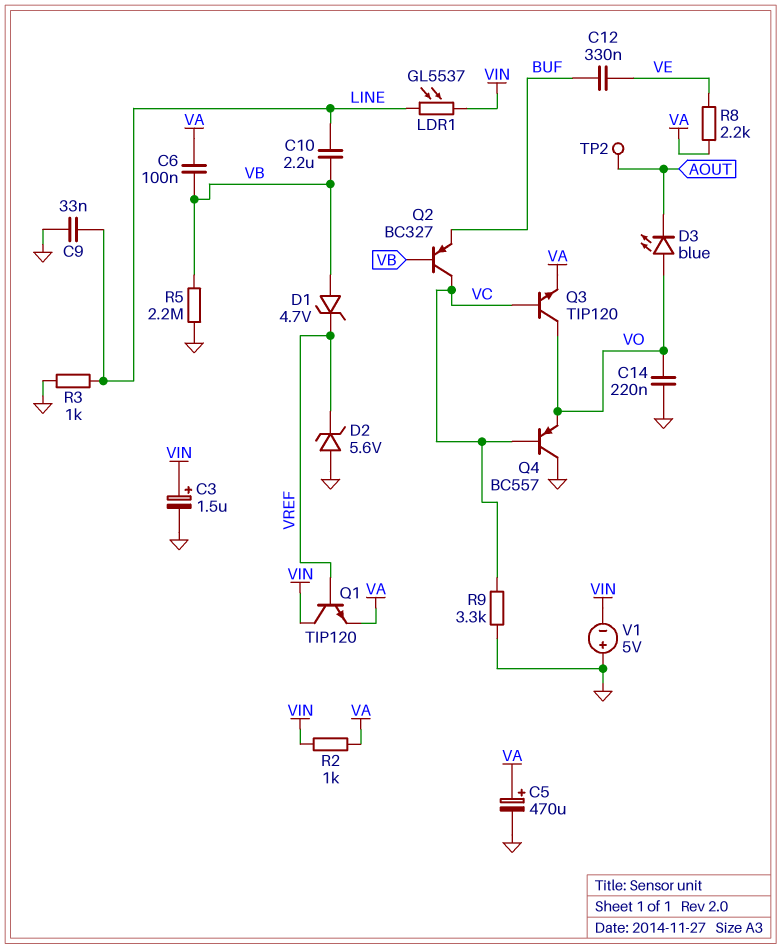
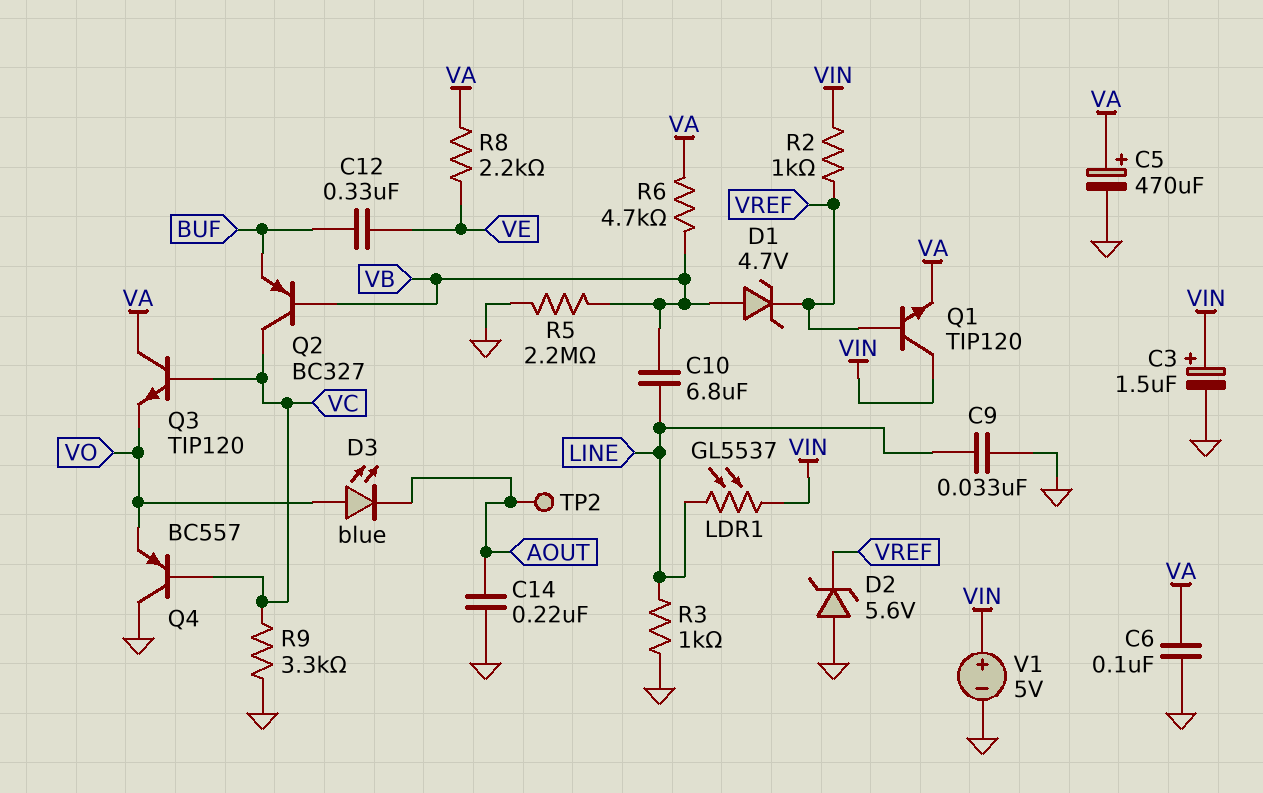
C6: 100nF (VA, VB) -> 100nF (GND, VA)
C10: 2.2uF (LINE, VB) -> 6.8uF (LINE, VB)
C14: 220nF (GND, VO) -> 220nF (AOUT, GND)
Q3: NPN TIP120 (B VC, C VO, E VA) -> NPN TIP120 (B VC, C VA, E VO)
R2: 1k (VA, VIN) -> 1k (VIN, VREF)
R6: none -> 4.7k (VA, VB)
V1: 5V (plus GND, minus VIN) -> 5V (plus VIN, minus GND)

